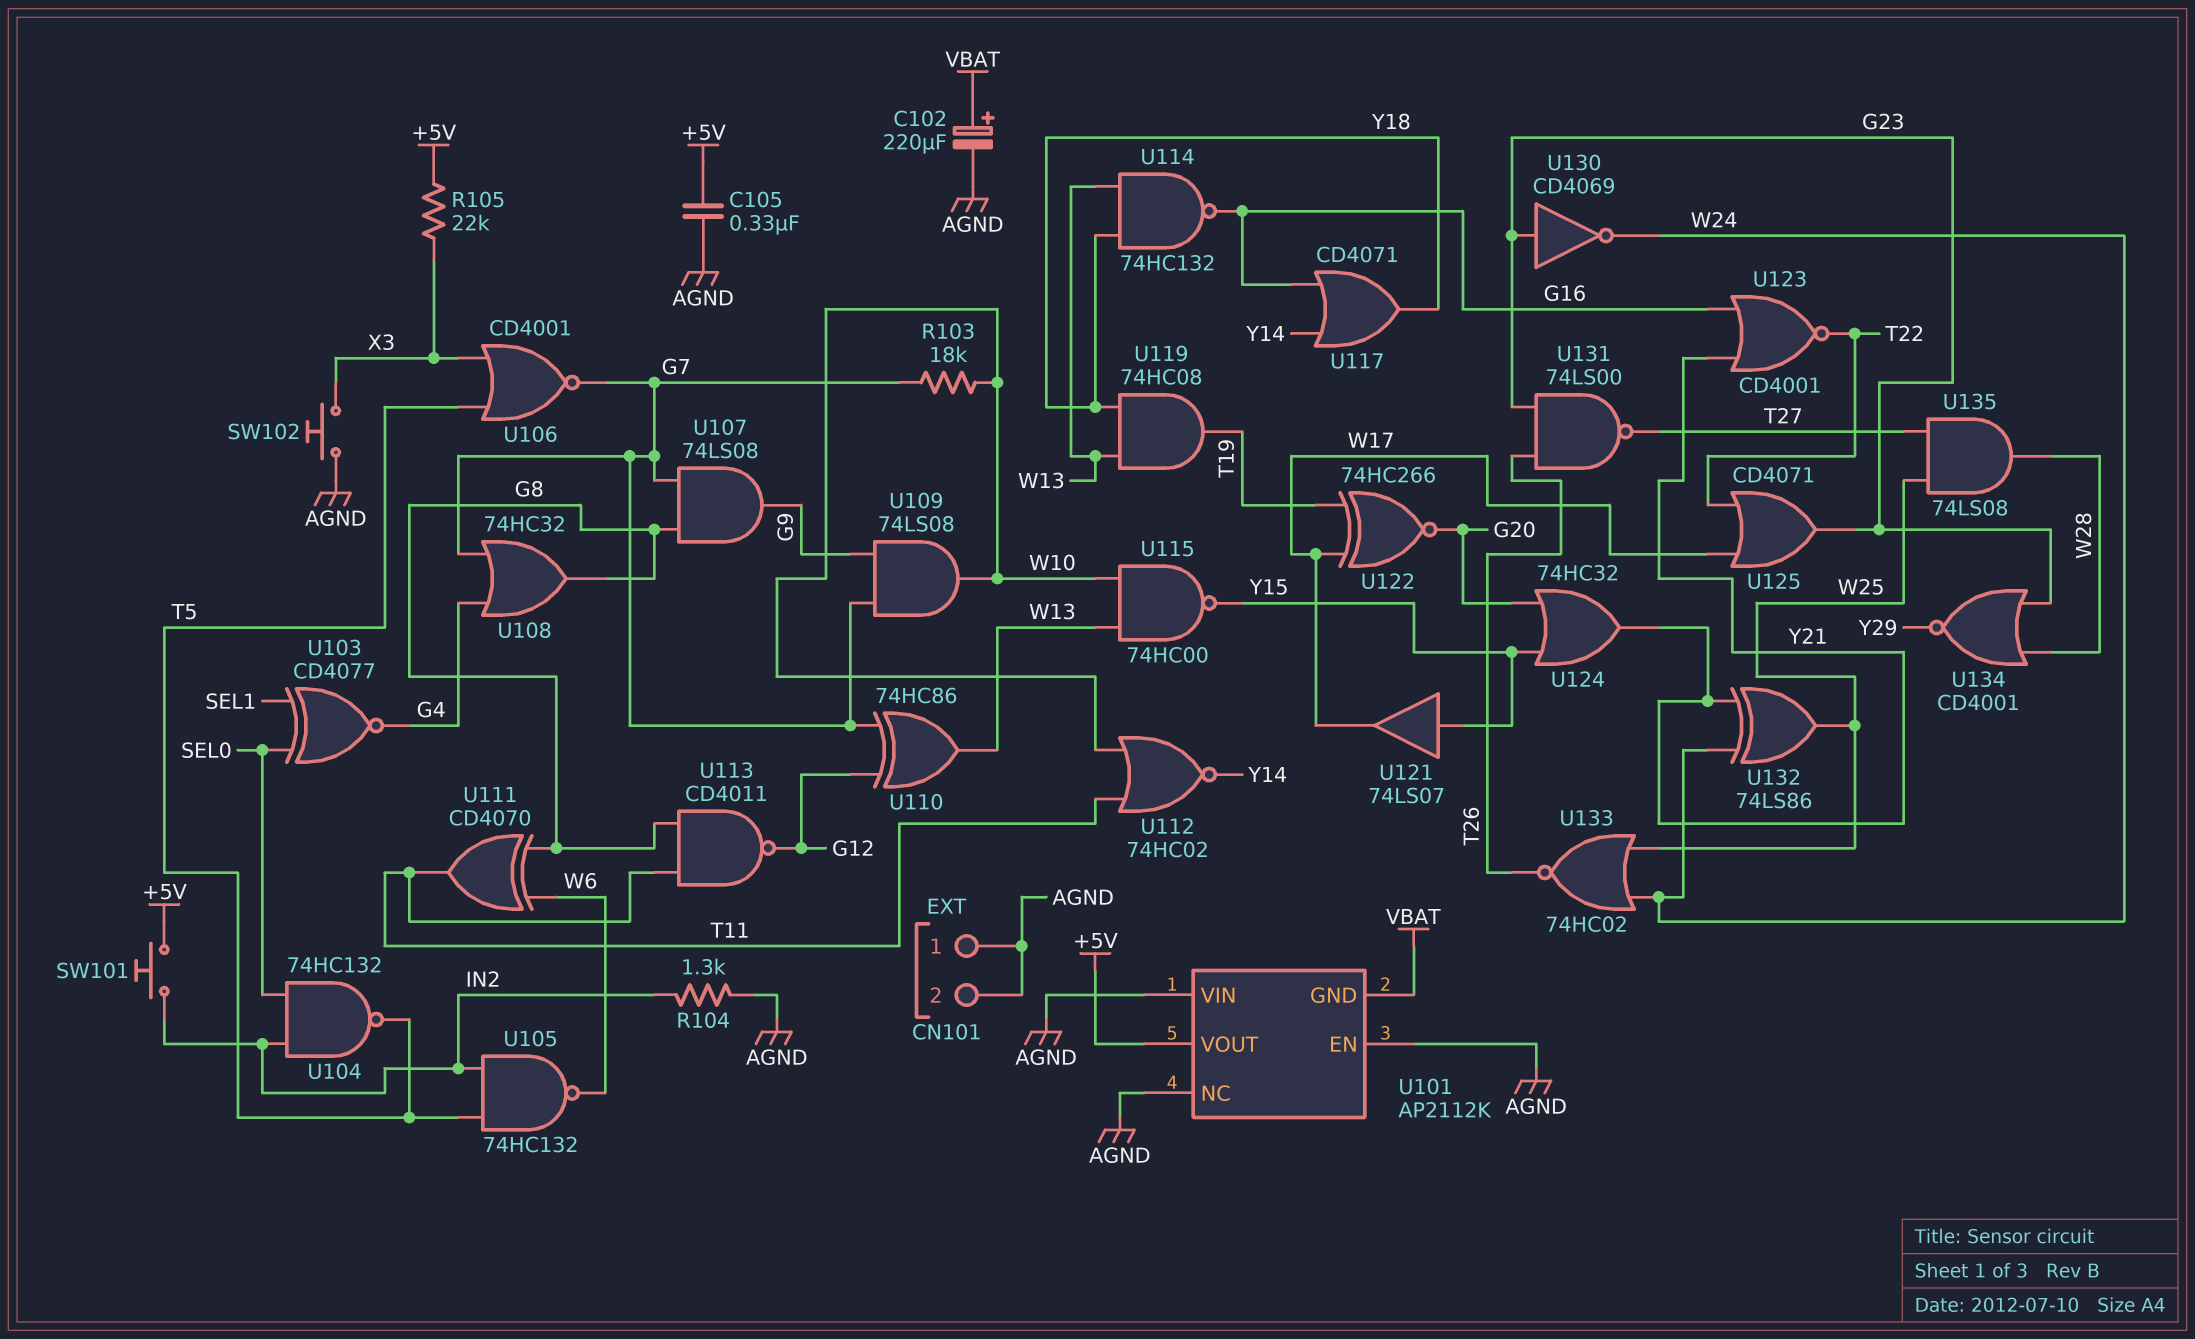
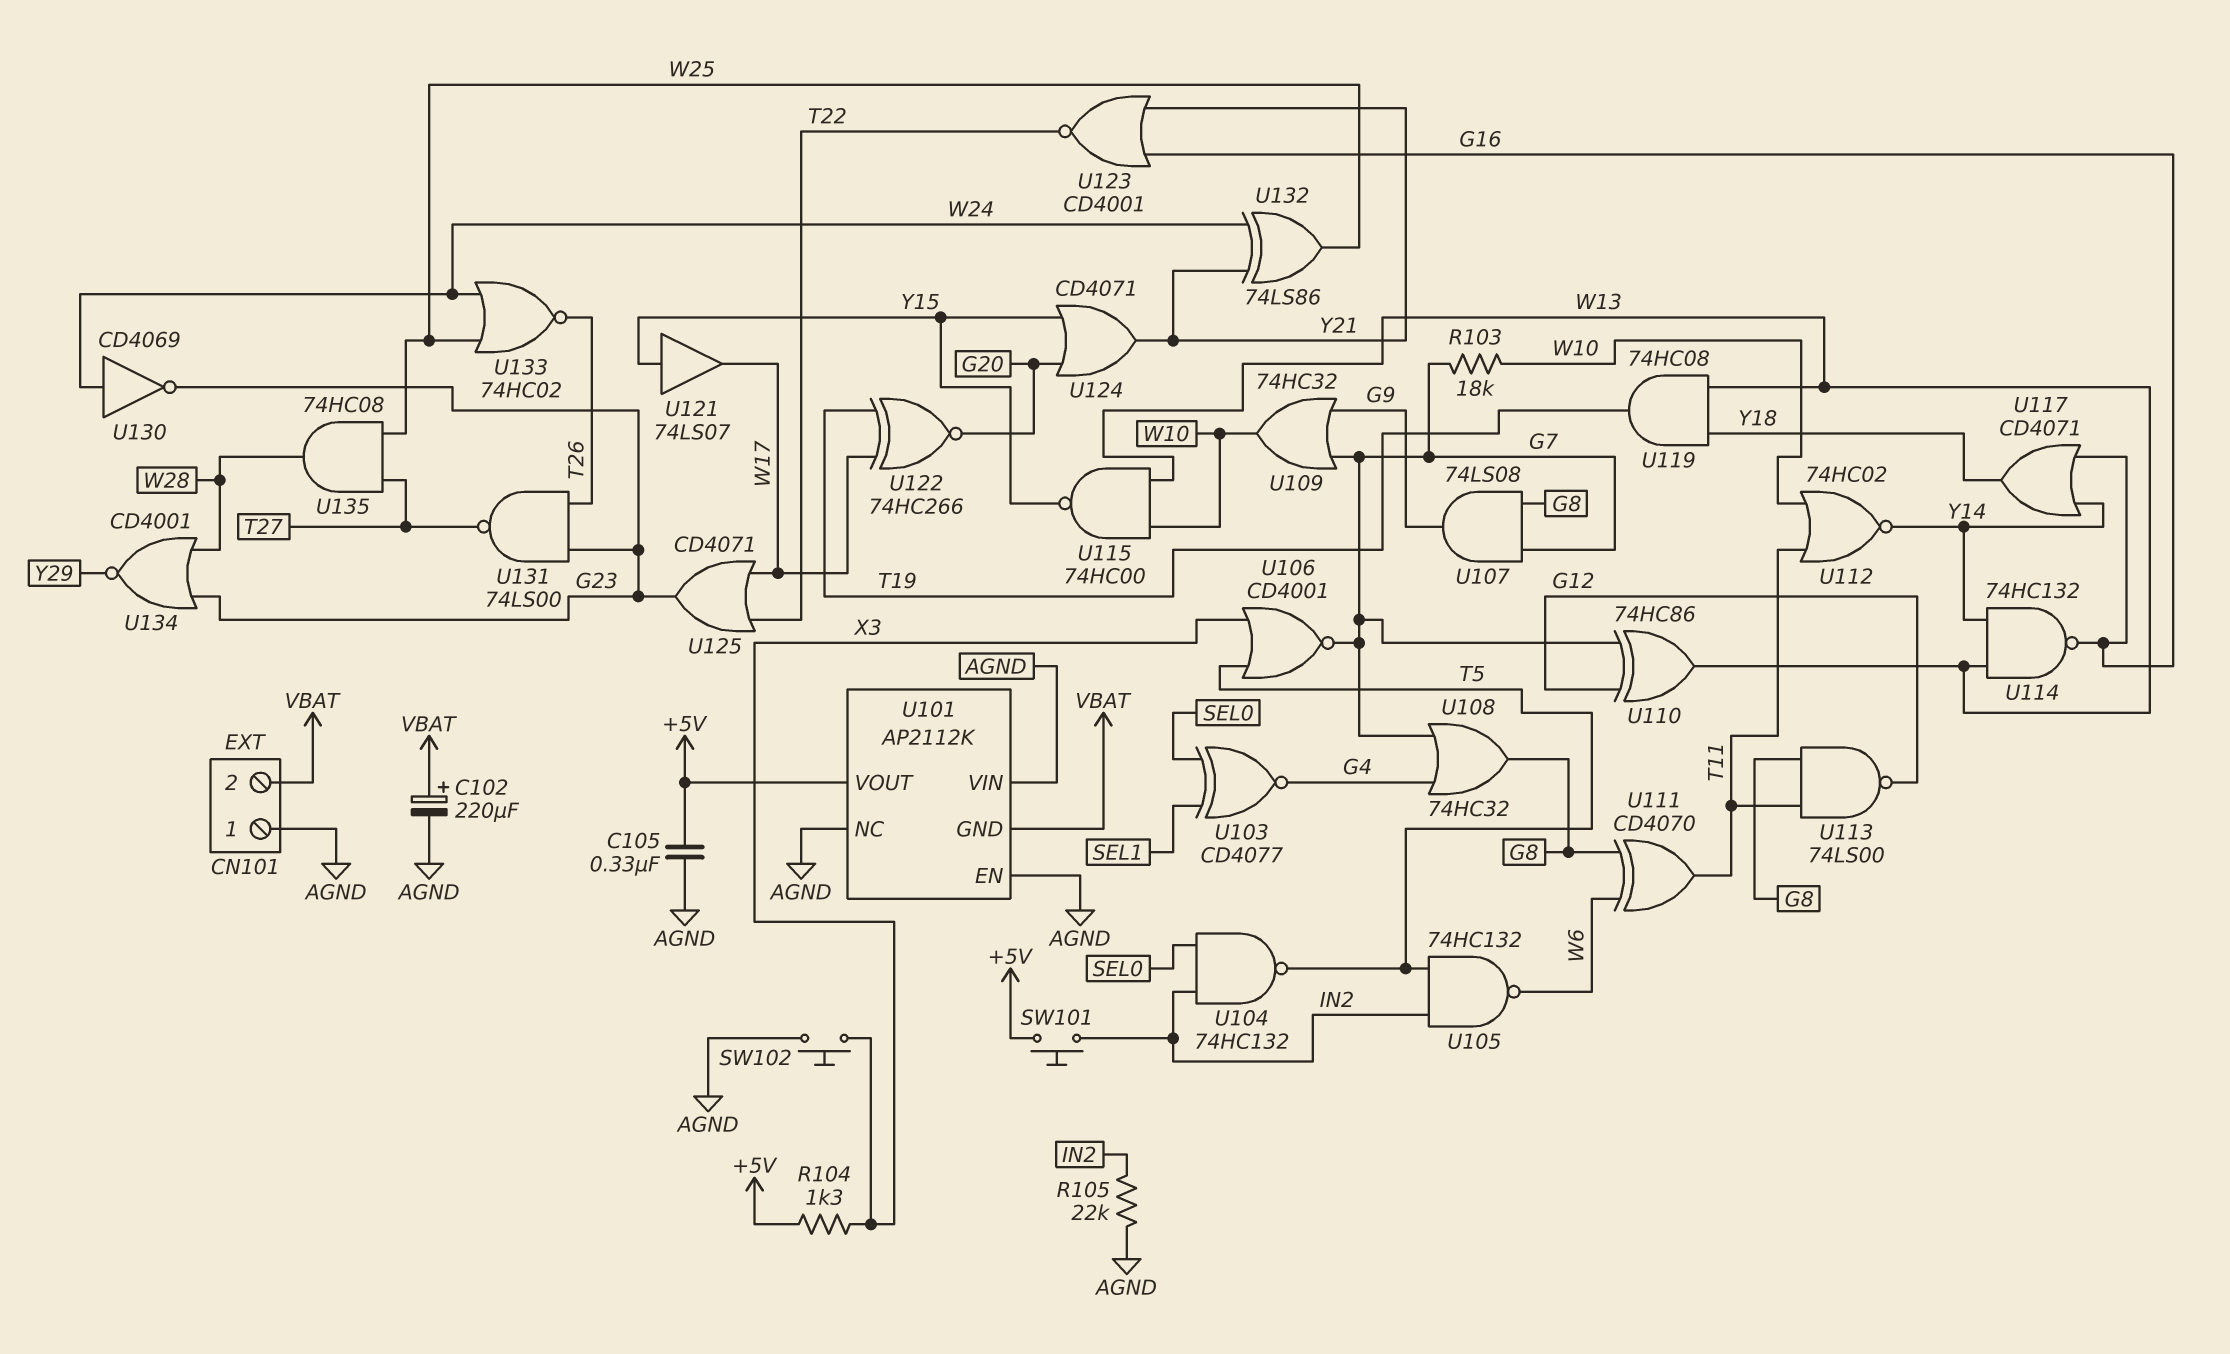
CN101 pin 2: AGND -> VBAT
R104: 1.3k (AGND, IN2) -> 1.3k (+5V, X3)
R105: 22k (+5V, X3) -> 22k (AGND, IN2)
U109: AND 74LS08 (in G7, in G9, out W10) -> OR 74HC32 (in G7, in G9, out W10)
U113: NAND CD4011 (in G8, in T11, out G12) -> NAND 74LS00 (in G8, in T11, out G12)
U114: NAND 74HC132 (in W13, in Y18, out G16) -> NAND 74HC132 (in W13, in Y14, out G16)
U124: OR 74HC32 (in G20, in Y15, out Y21) -> OR CD4071 (in G20, in Y15, out Y21)
U130: NOT CD4069 (in G23, out W24) -> NOT CD4069 (in W24, out G23)
U135: AND 74LS08 (in T27, in W25, out W28) -> AND 74HC08 (in T27, in W25, out W28)

